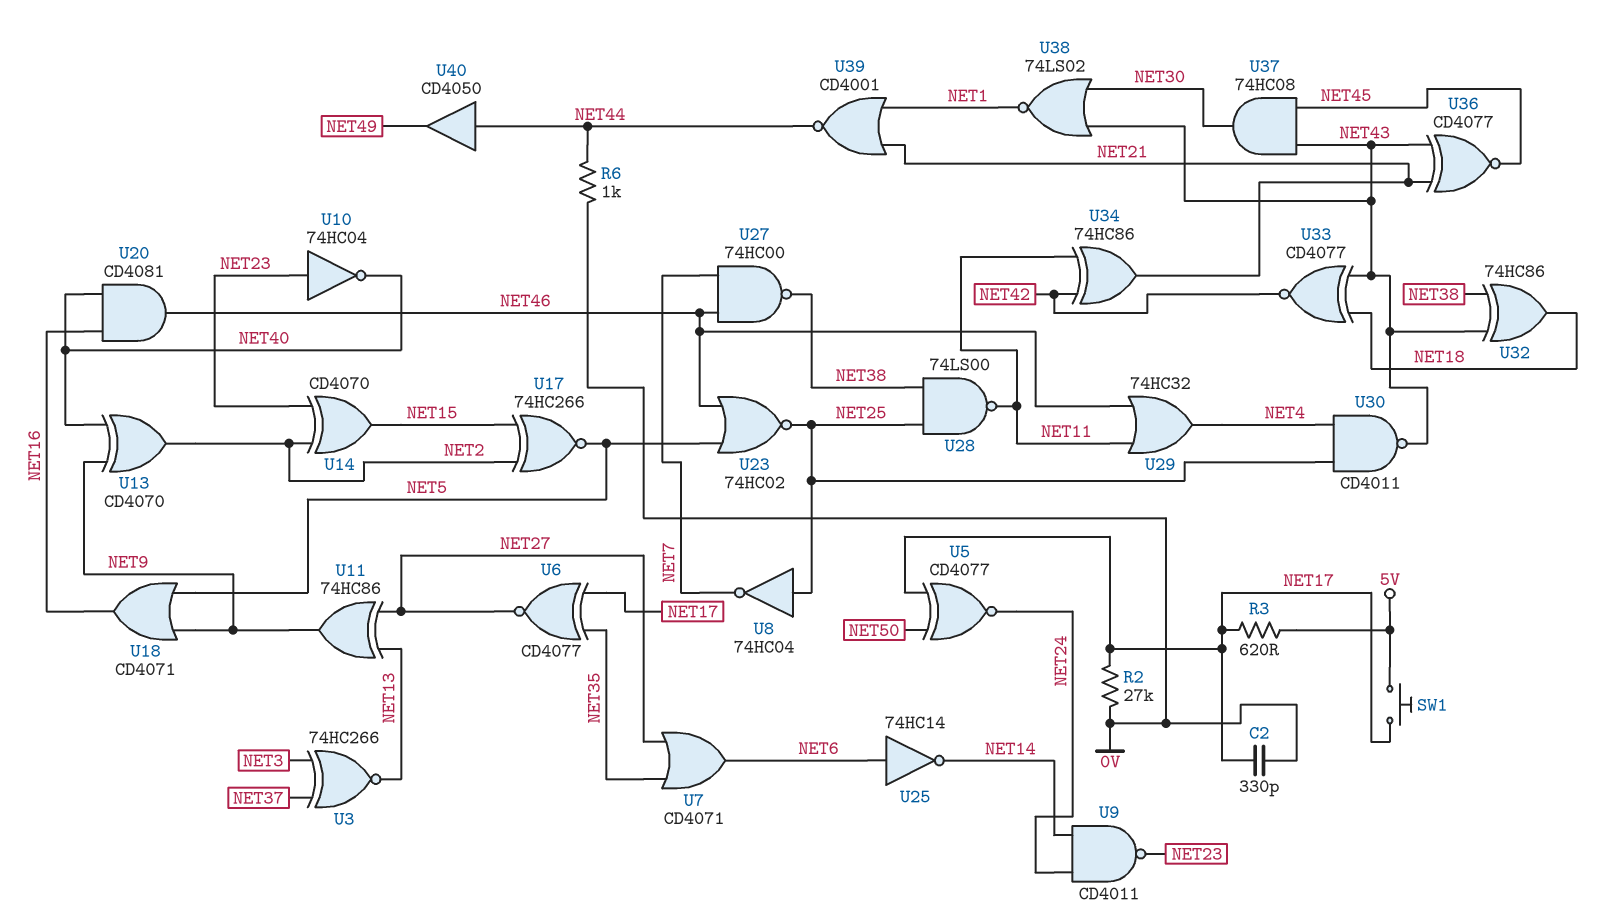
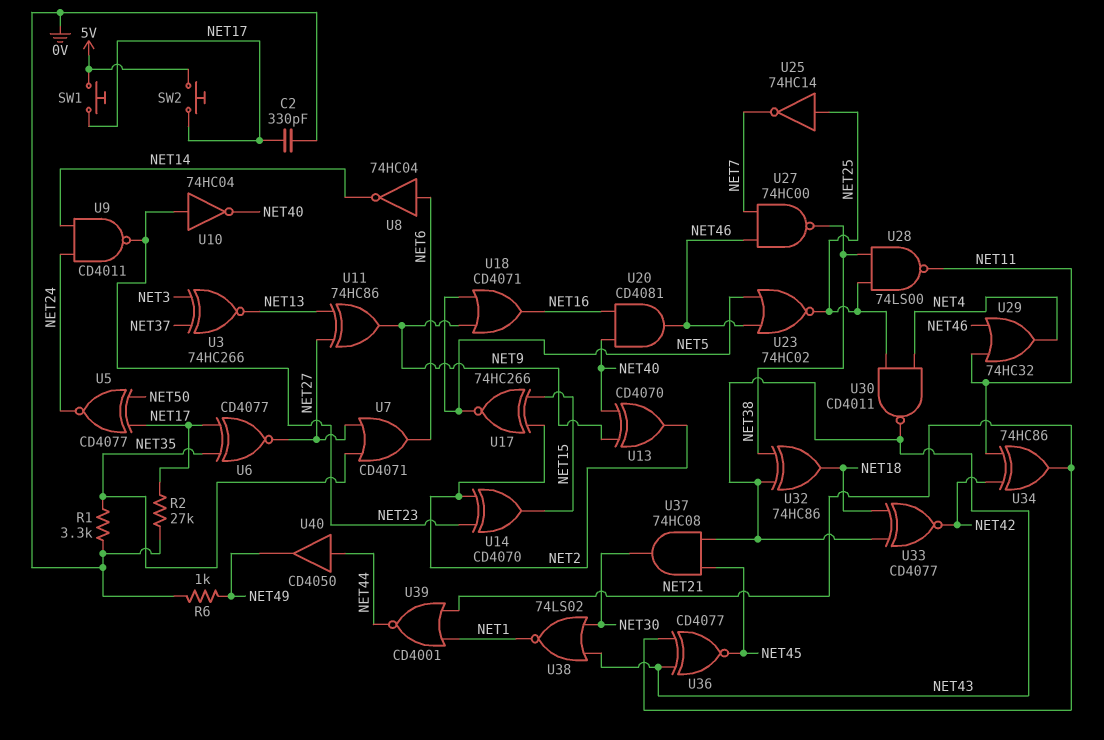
R1: none -> 3.3k (0V, NET35)
R3: 620 (5V, NET17) -> none
R6: 1k (0V, NET44) -> 1k (0V, NET49)
SW2: none -> button (5V, NET17)
U8: NOT 74HC04 (in NET25, out NET7) -> NOT 74HC04 (in NET6, out NET14)
U25: NOT 74HC14 (in NET6, out NET14) -> NOT 74HC14 (in NET25, out NET7)

